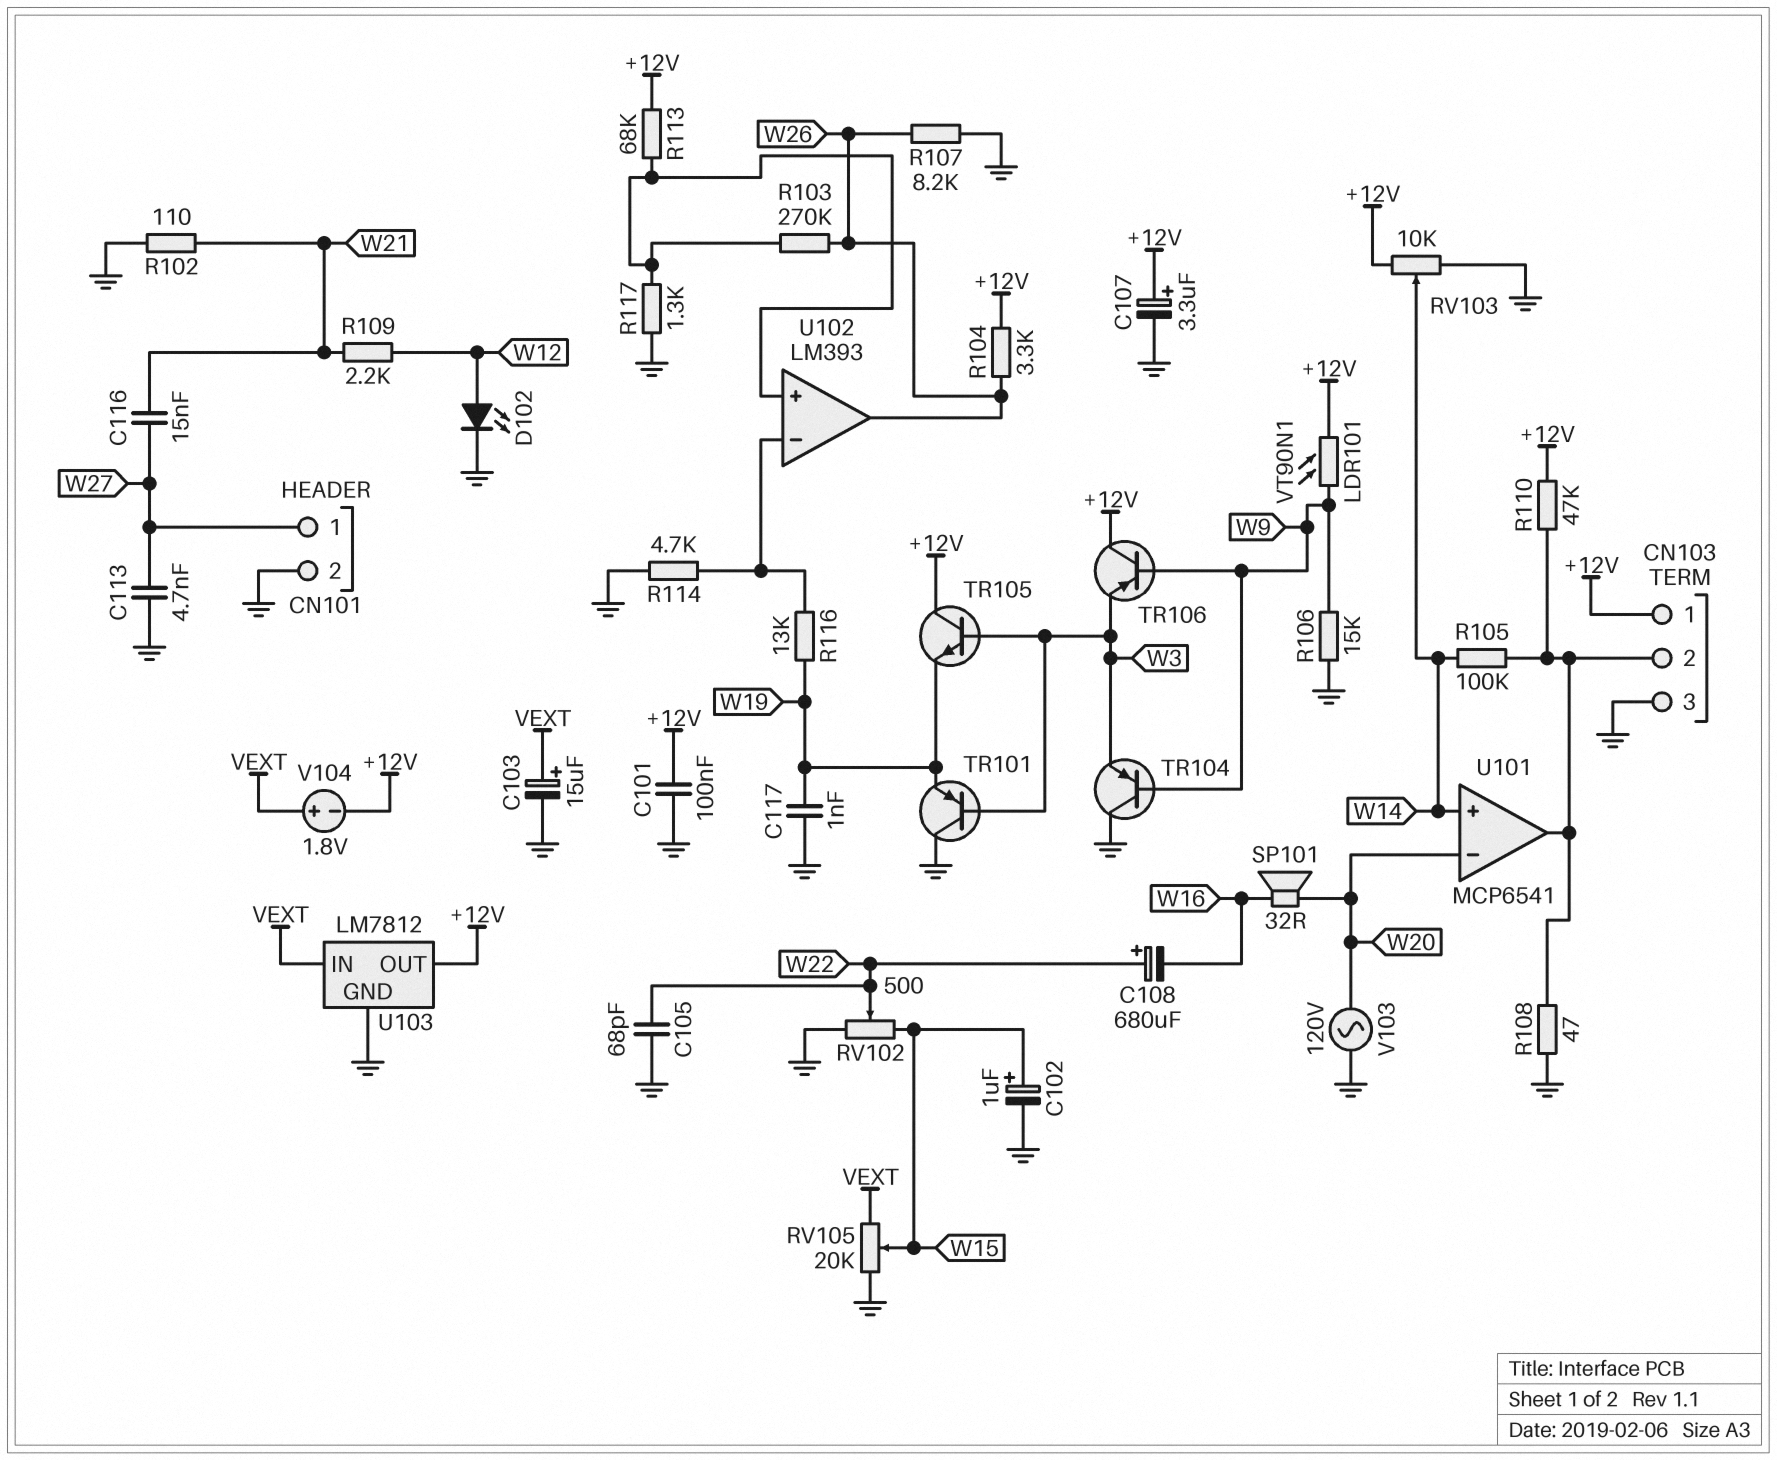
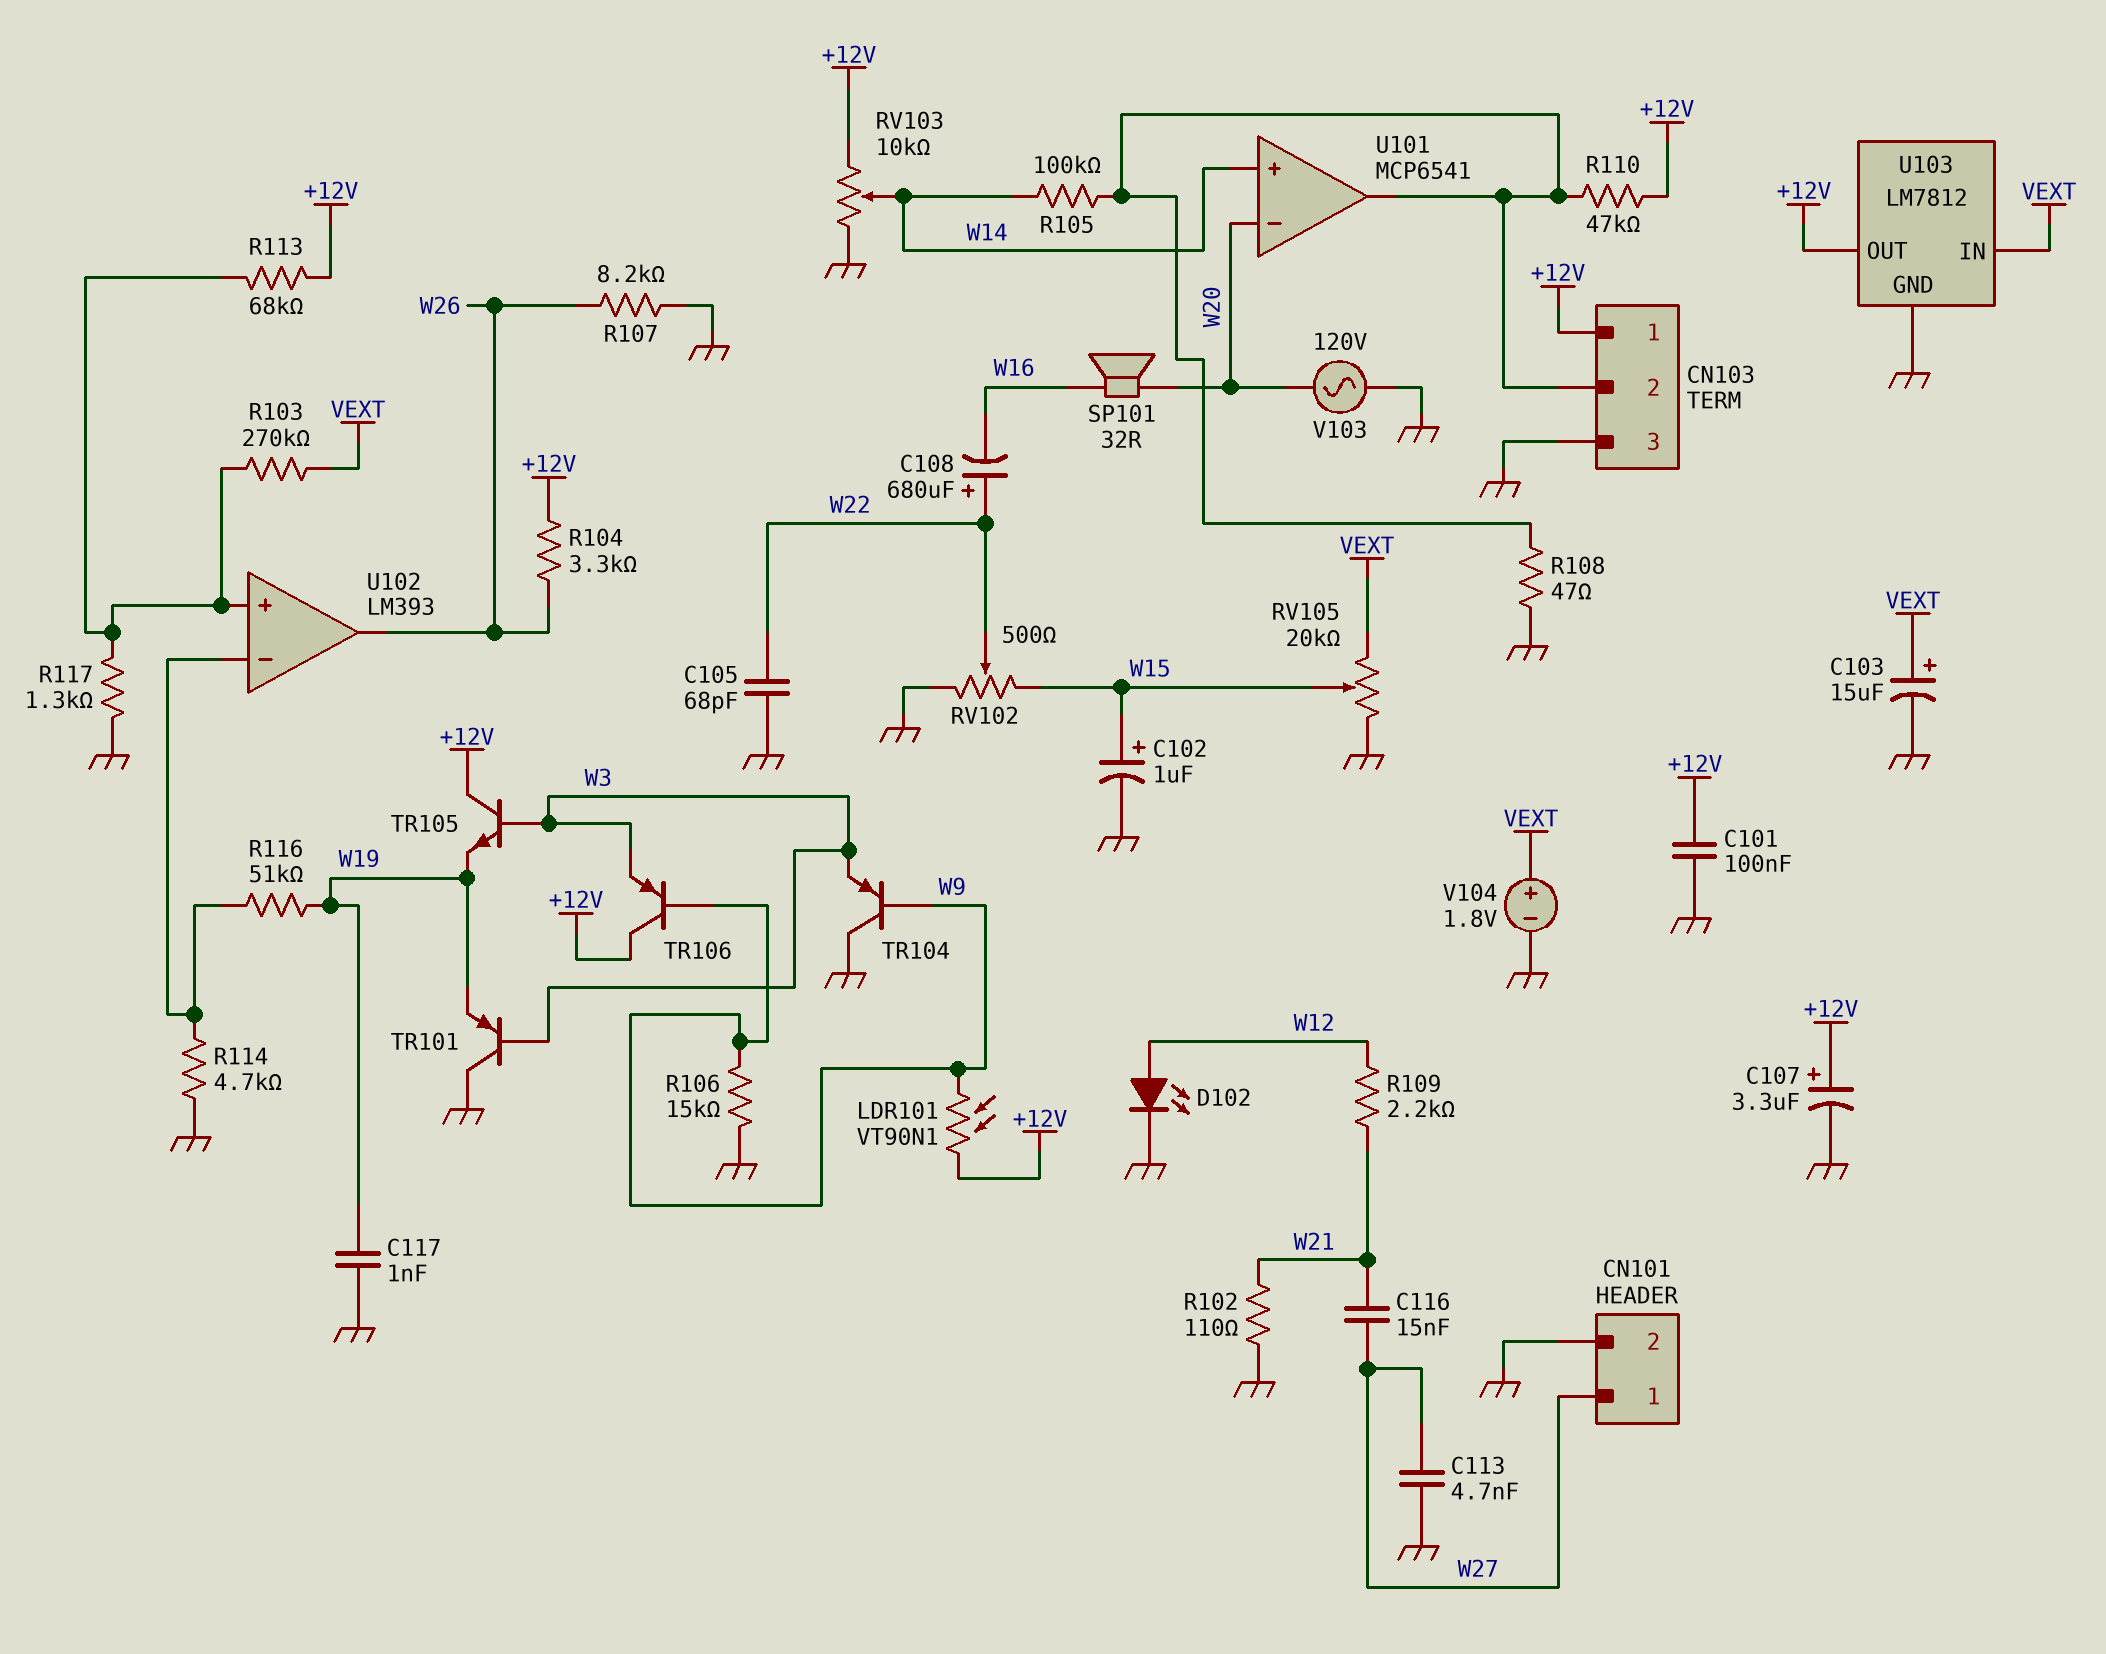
R103: 270k (U102/in+, W26) -> 270k (U102/in+, VEXT)
R116: 13k (U102/in-, W19) -> 51k (U102/in-, W19)
V104: 1.8V (plus VEXT, minus +12V) -> 1.8V (plus VEXT, minus GND)

